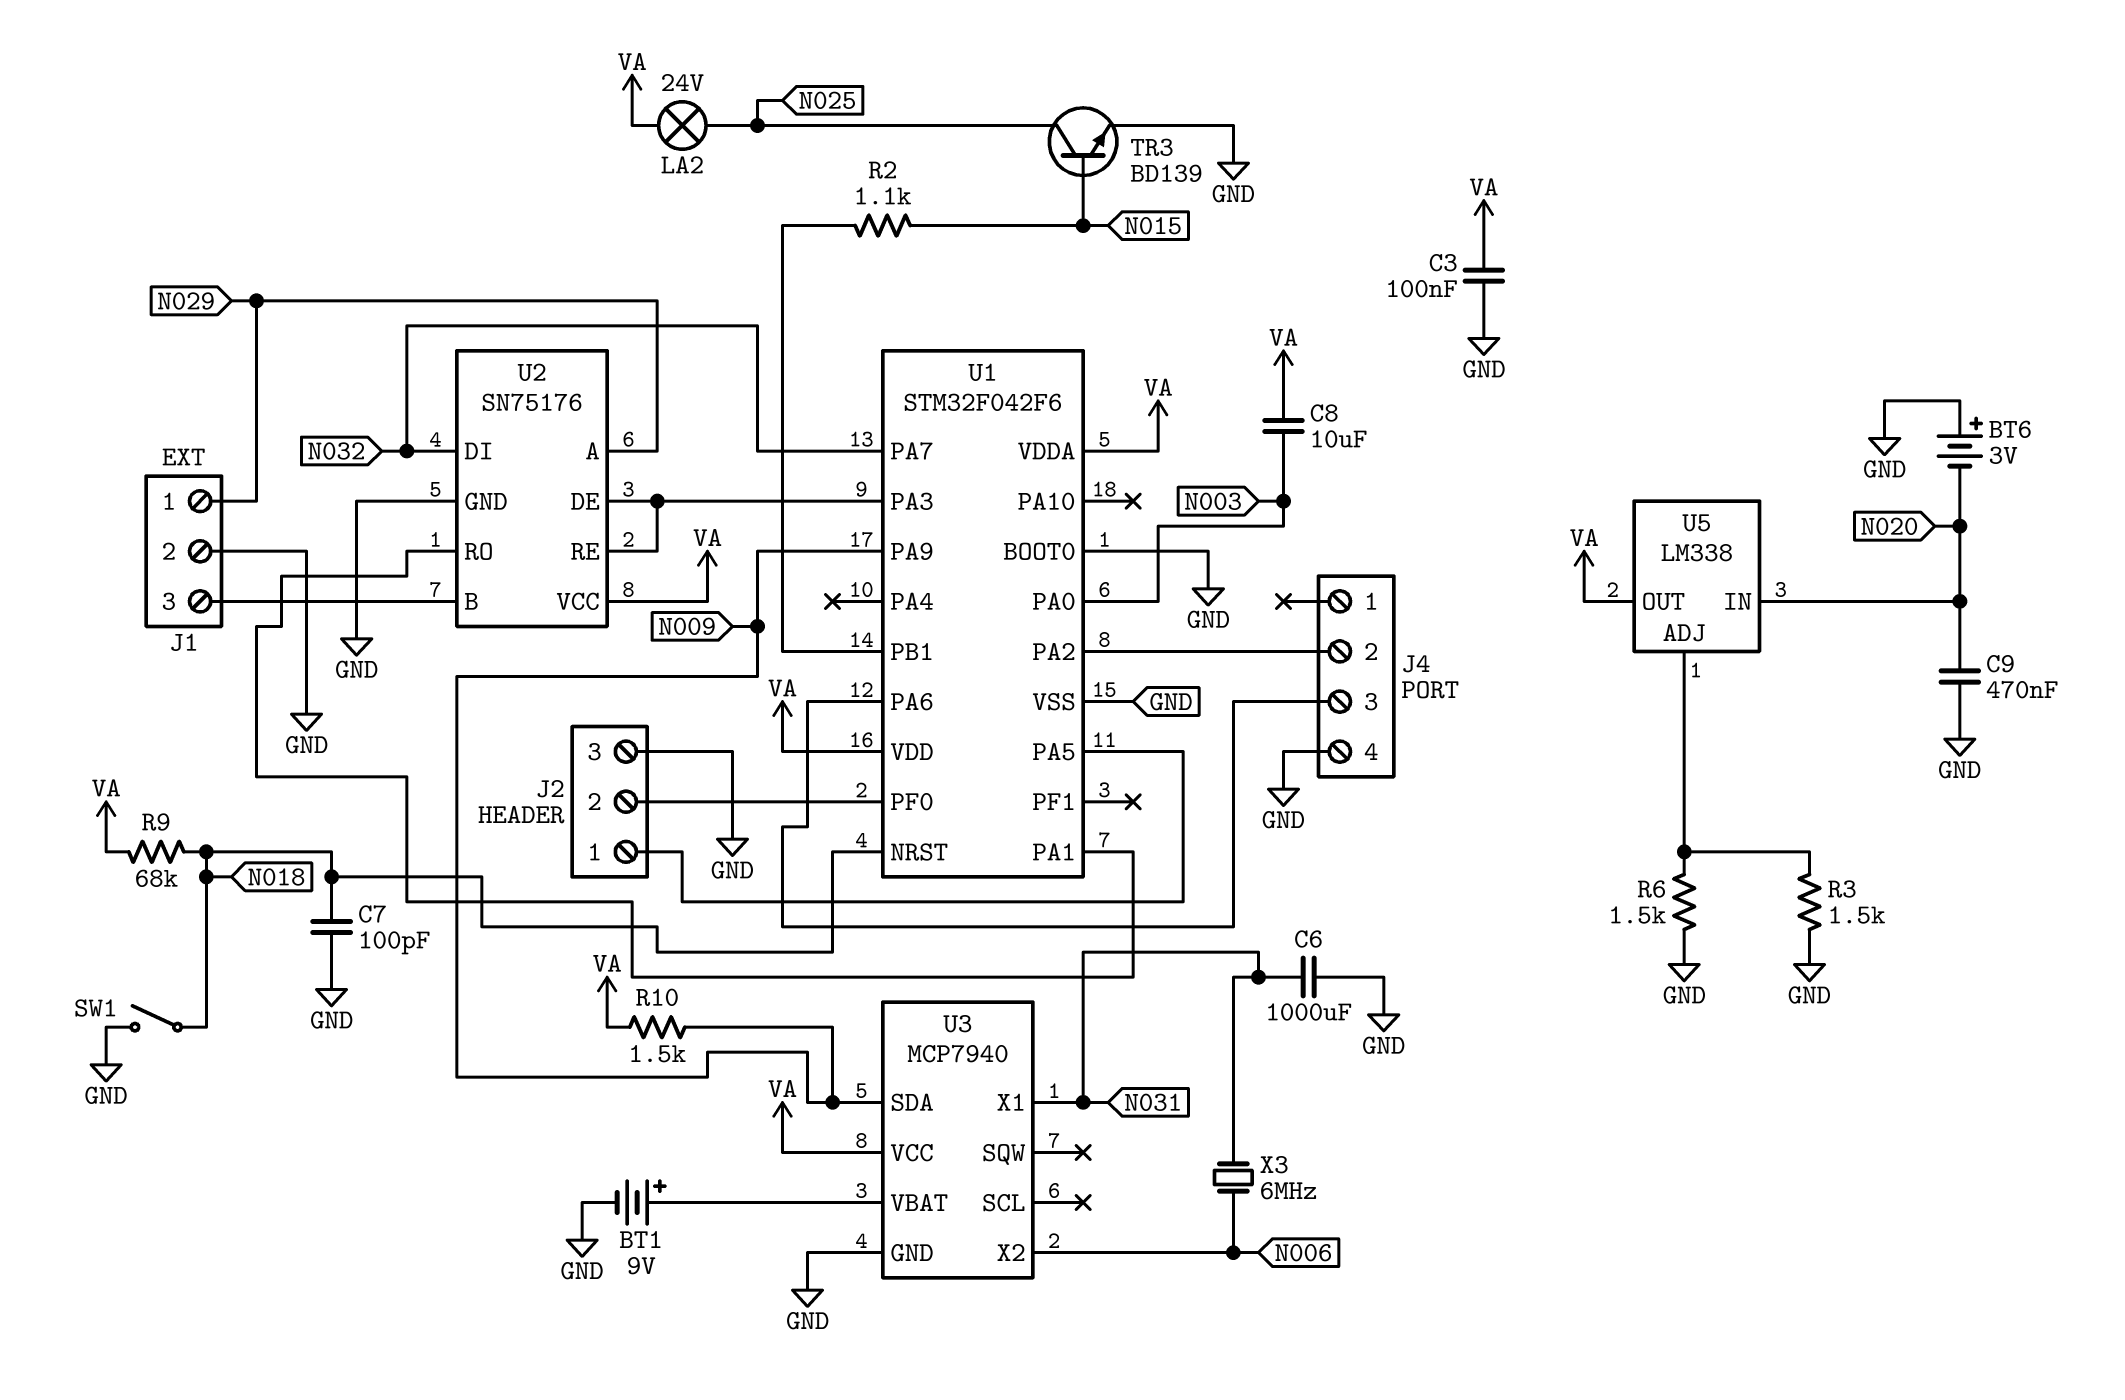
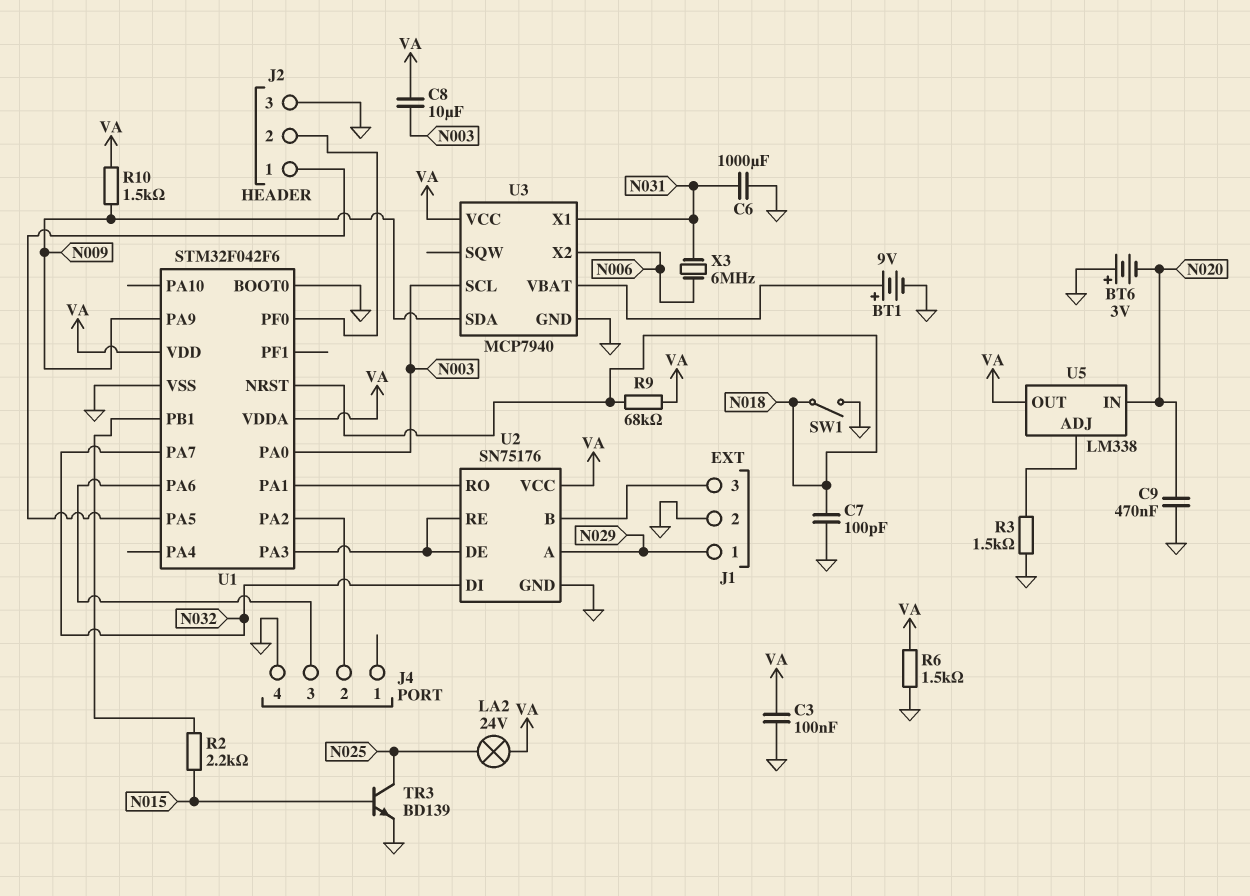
R2: 1.1k (N015, U1/PB1) -> 2.2k (N015, U1/PB1)
R6: 1.5k (GND, U5/ADJ) -> 1.5k (GND, VA)
U3 pin SCL: none -> N003

